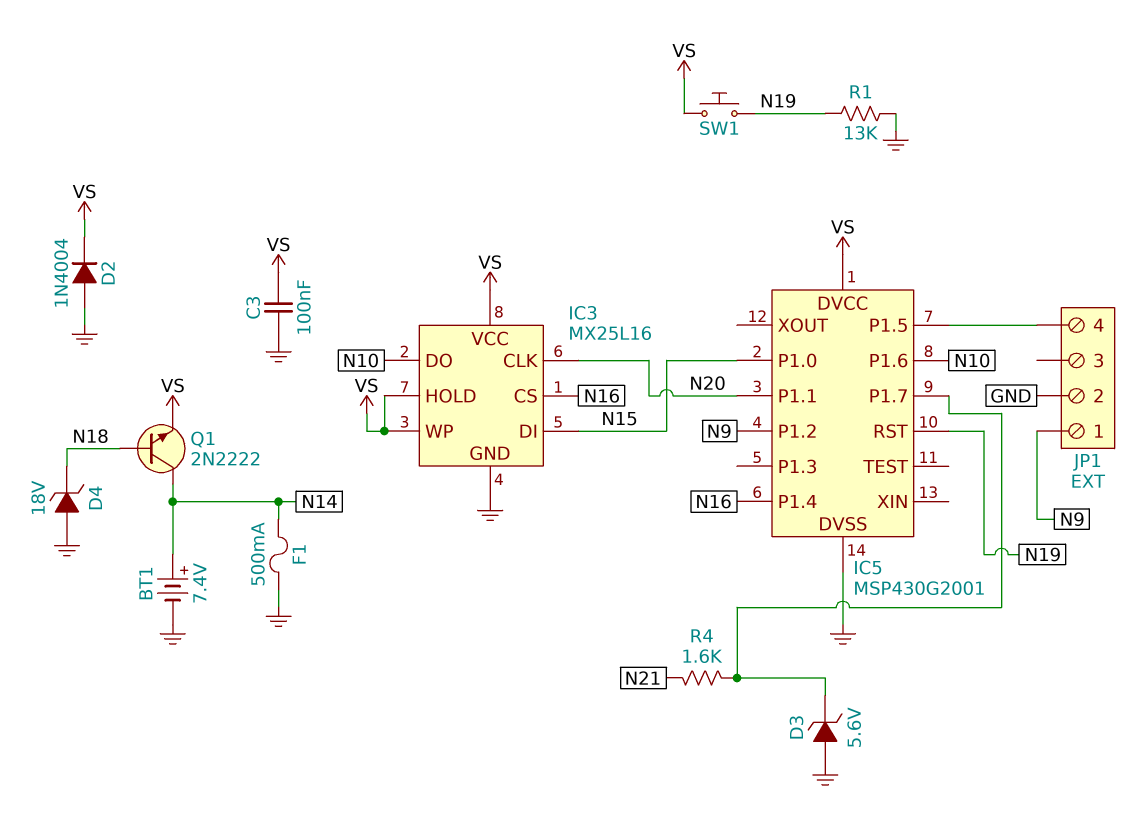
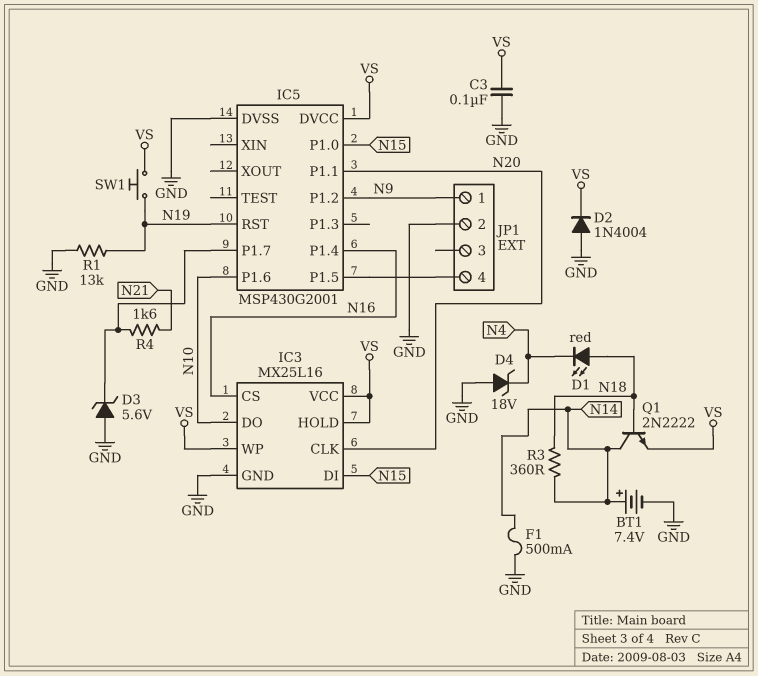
D1: none -> LED red (A N18, K N4)
D4: zener 18V (A GND, K N18) -> zener 18V (A GND, K N4)
R3: none -> 360 (N14, N18)

